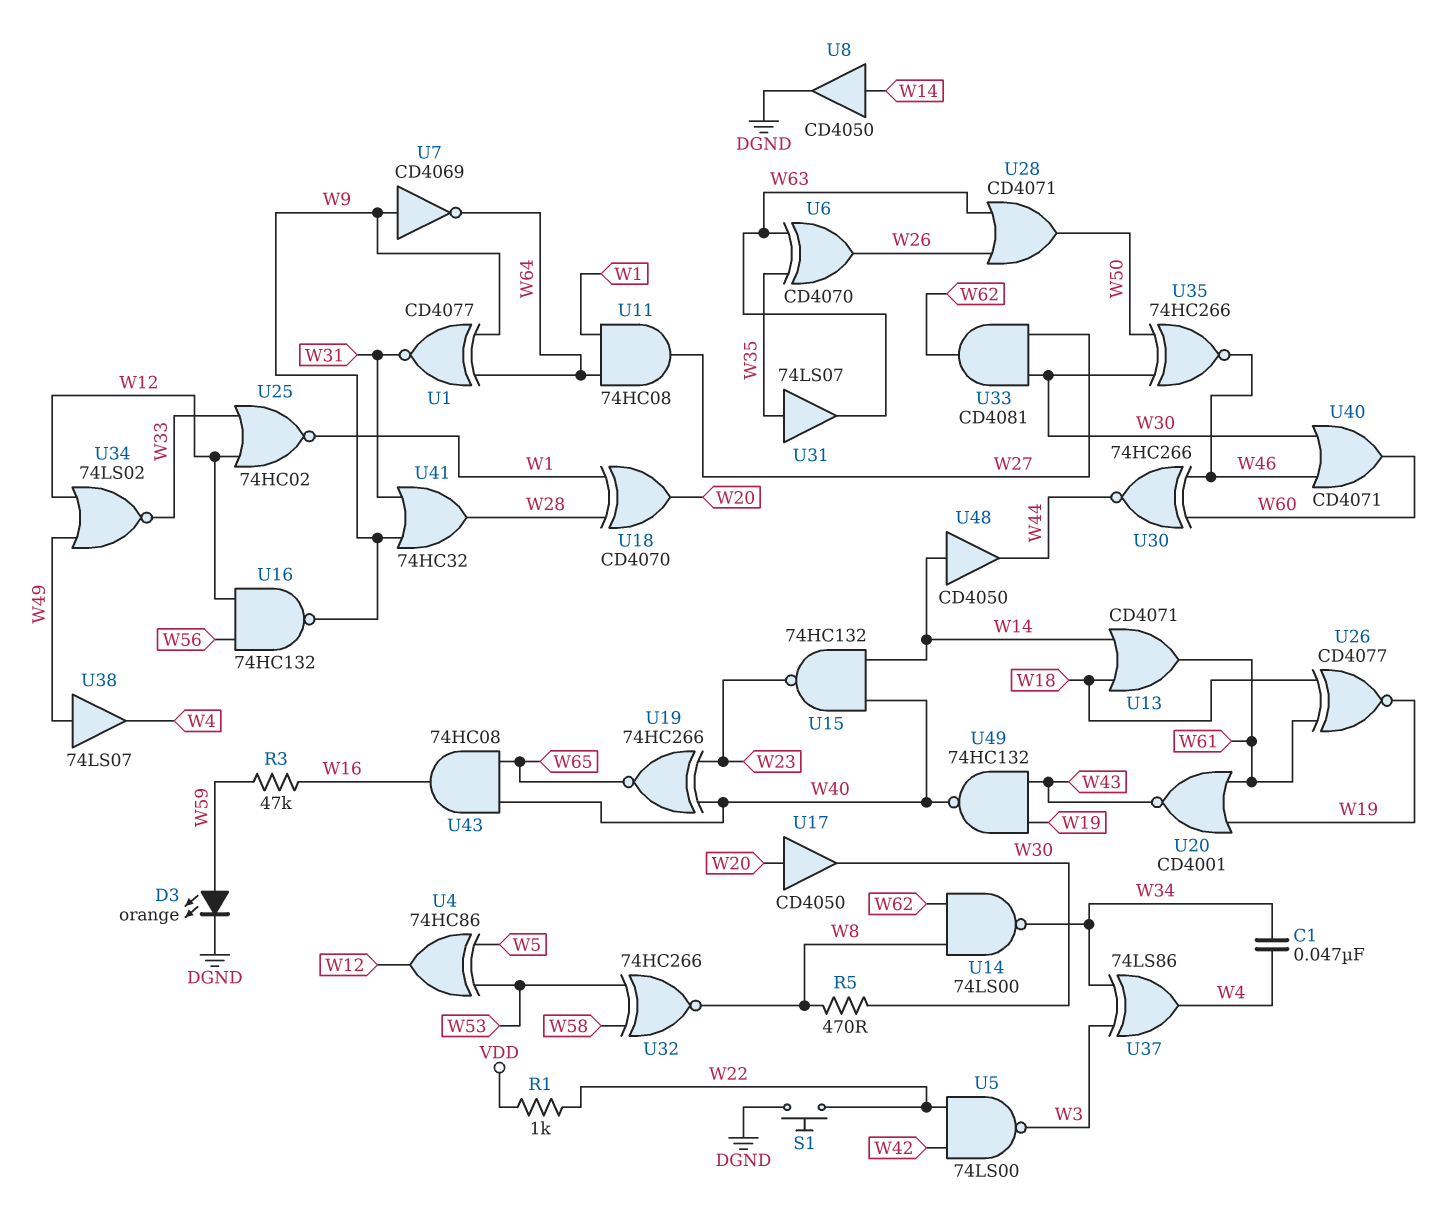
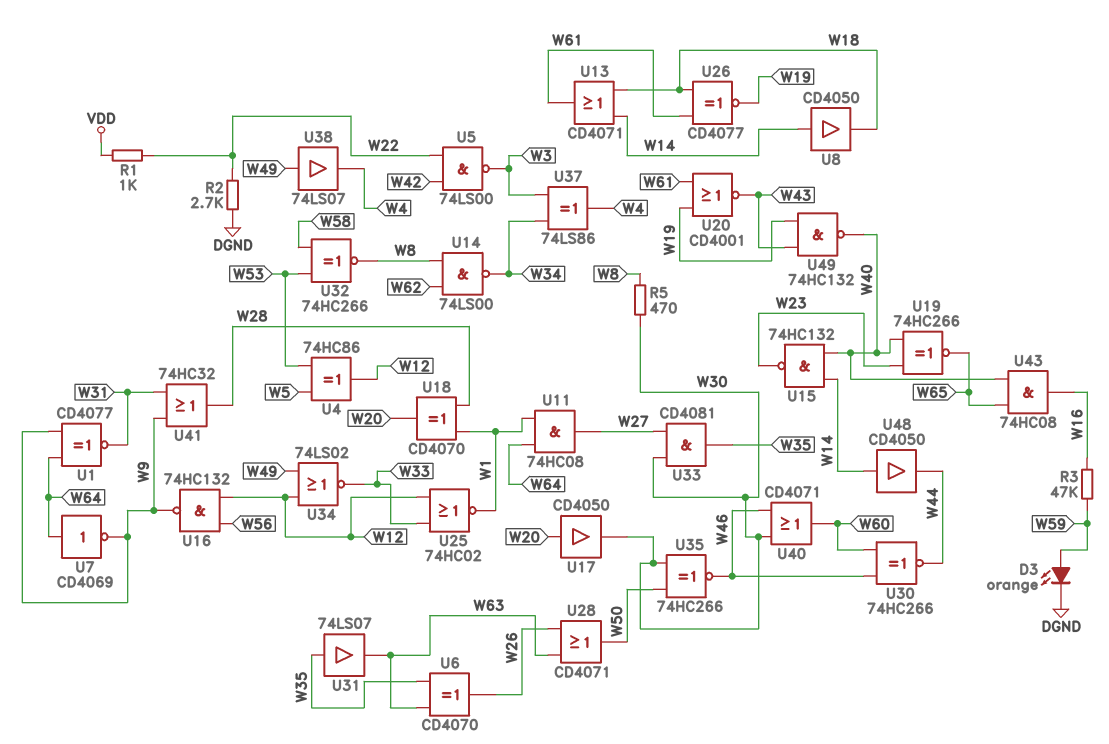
C1: 47nF (W4, W34) -> none
R2: none -> 2.7k (DGND, W22)
S1: button (DGND, W22) -> none
U7: NOT CD4069 (in W9, out W64) -> NOT CD4069 (in W64, out W9)
U8: buffer CD4050 (in W14, out DGND) -> buffer CD4050 (in W14, out W18)
U33: AND CD4081 (in W27, in W30, out W62) -> AND CD4081 (in W27, in W30, out W35)

